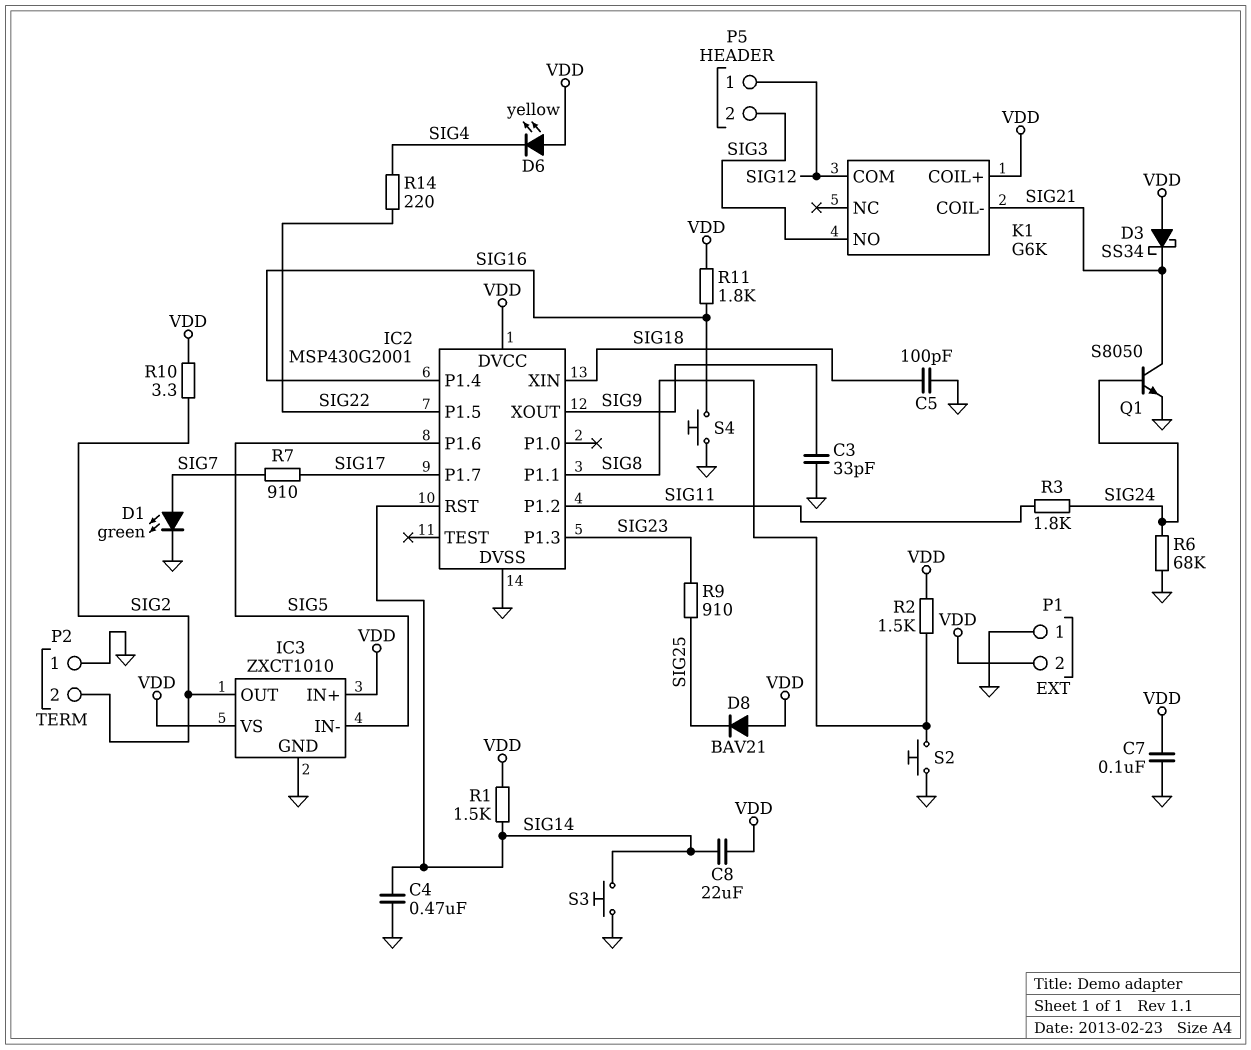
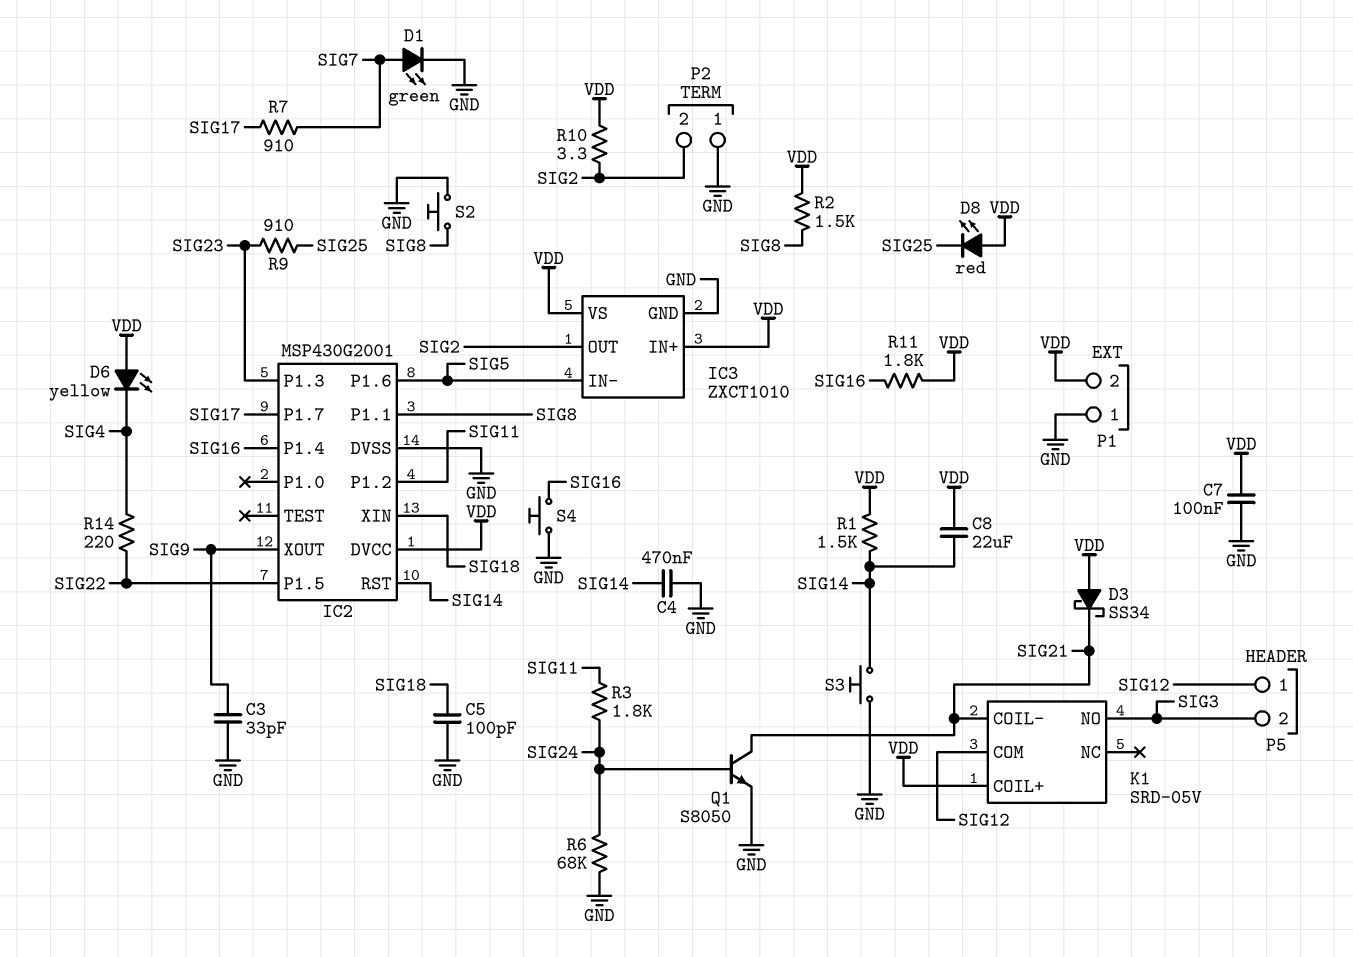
D8: diode BAV21 (A VDD, K SIG25) -> LED red (A VDD, K SIG25)
K1: G6K -> SRD-05V

